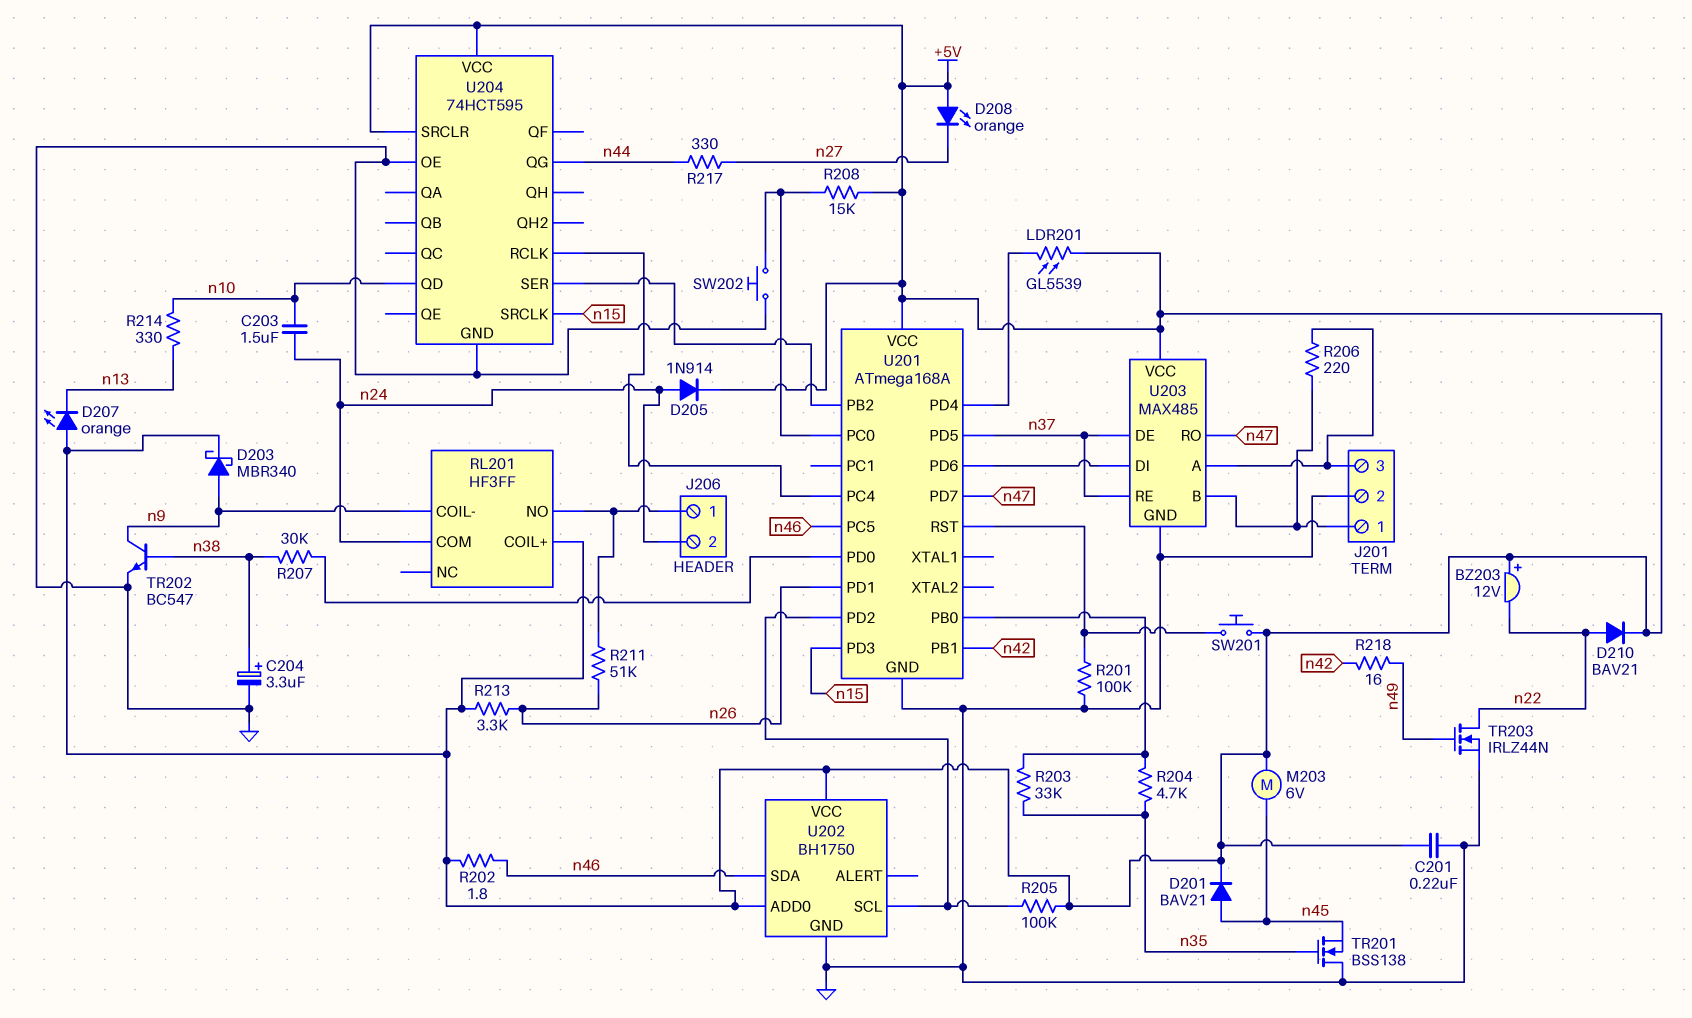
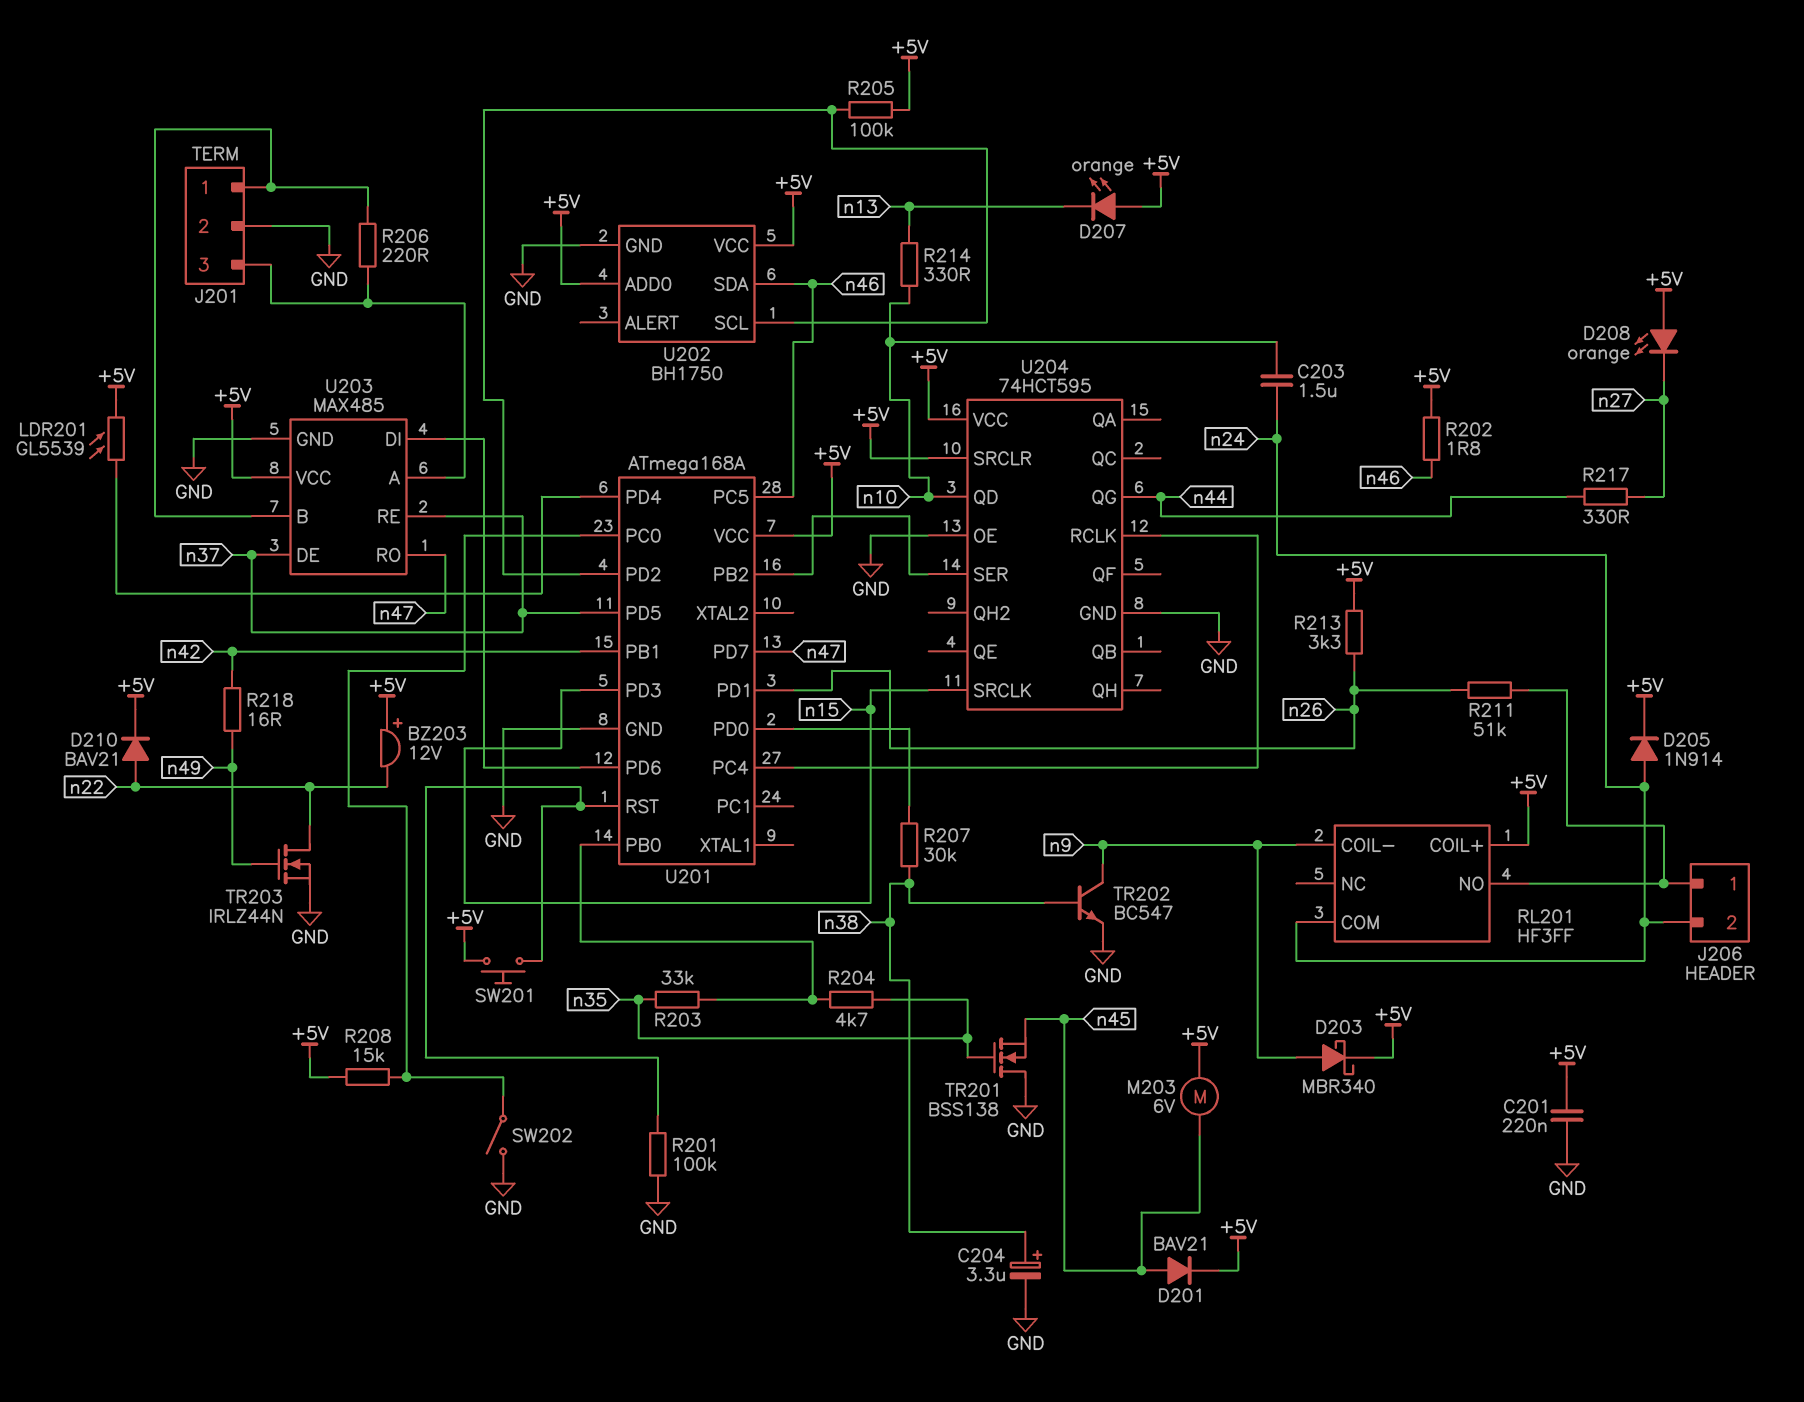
SW202: button (GND, U201/PC0) -> switch (GND, U201/PC0)

